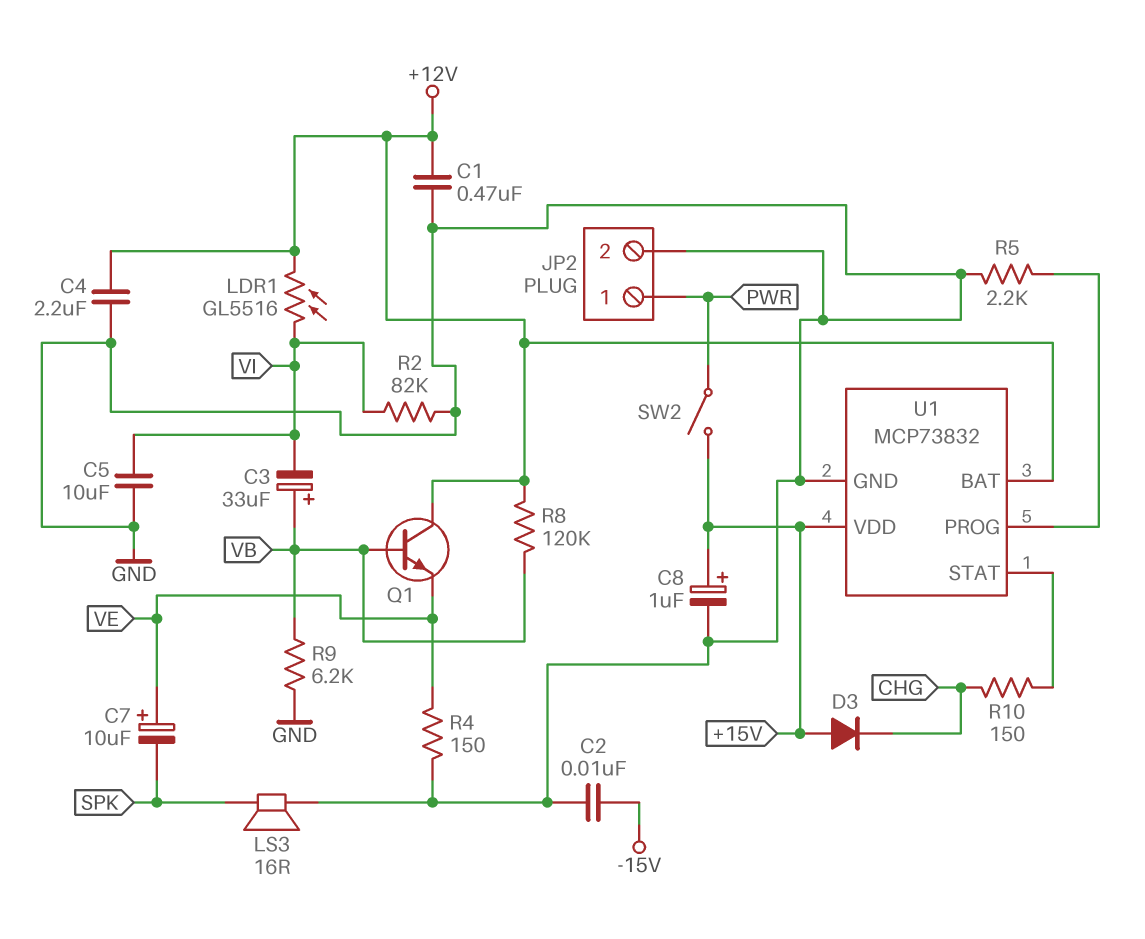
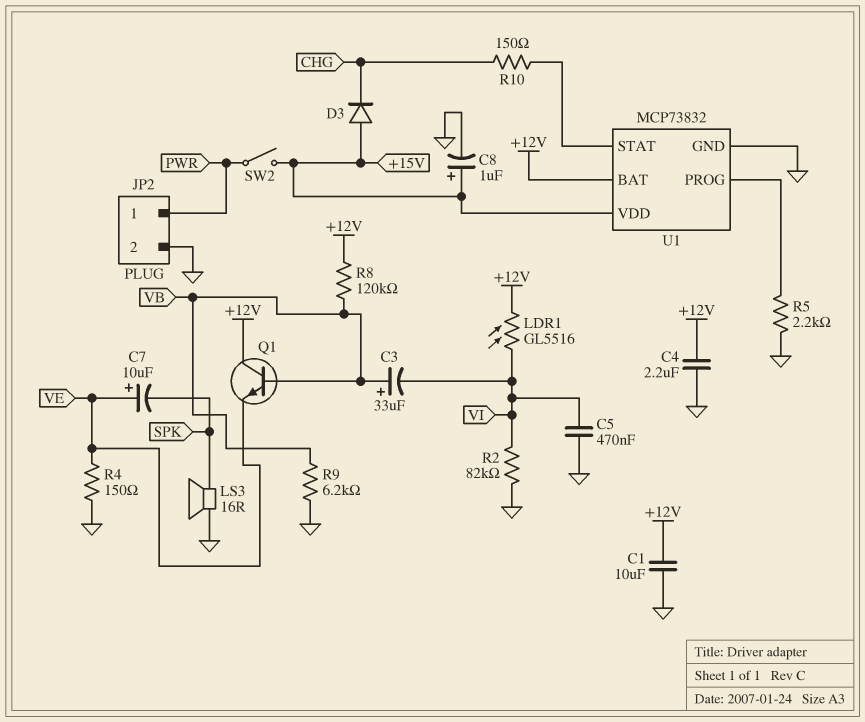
C1: 470nF (+12V, GND) -> 10uF (+12V, GND)
C2: 10nF (-15V, GND) -> none
C5: 10uF (GND, VI) -> 470nF (GND, VI)

